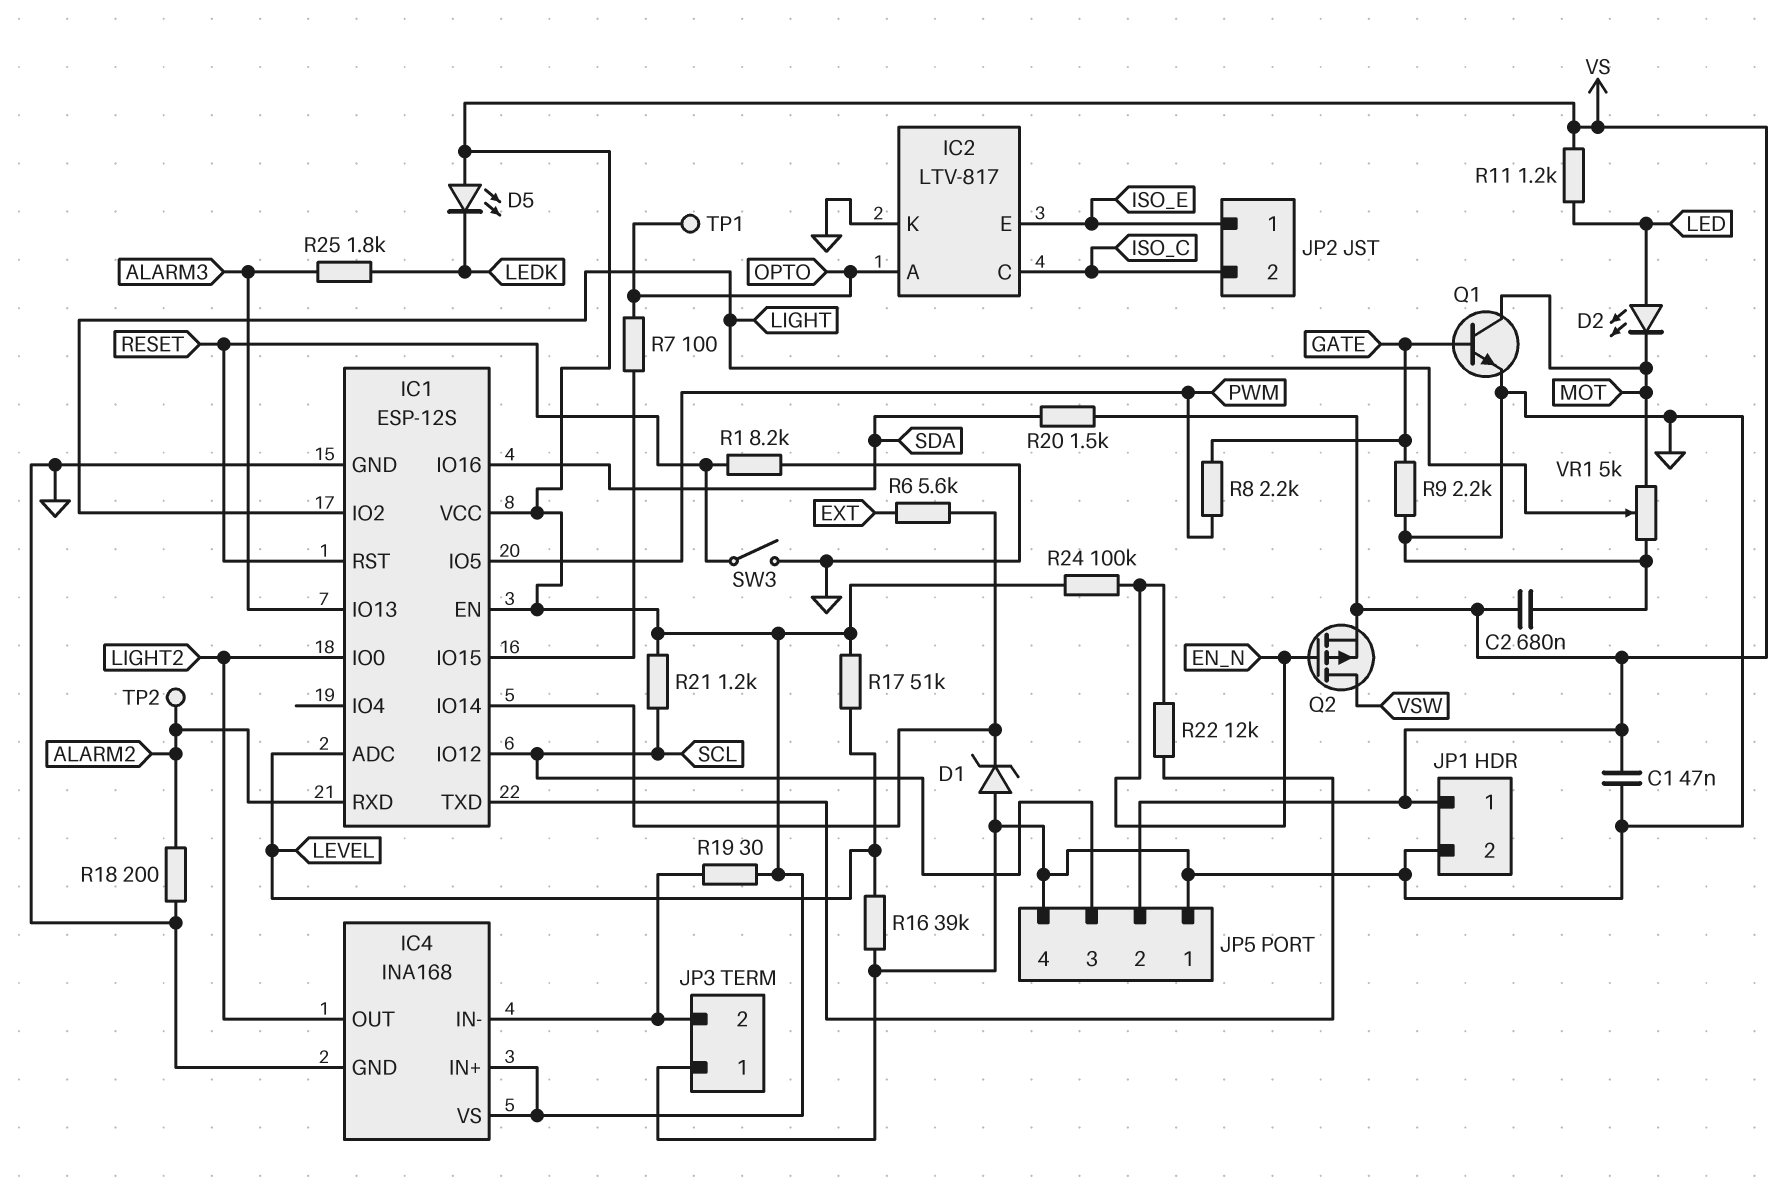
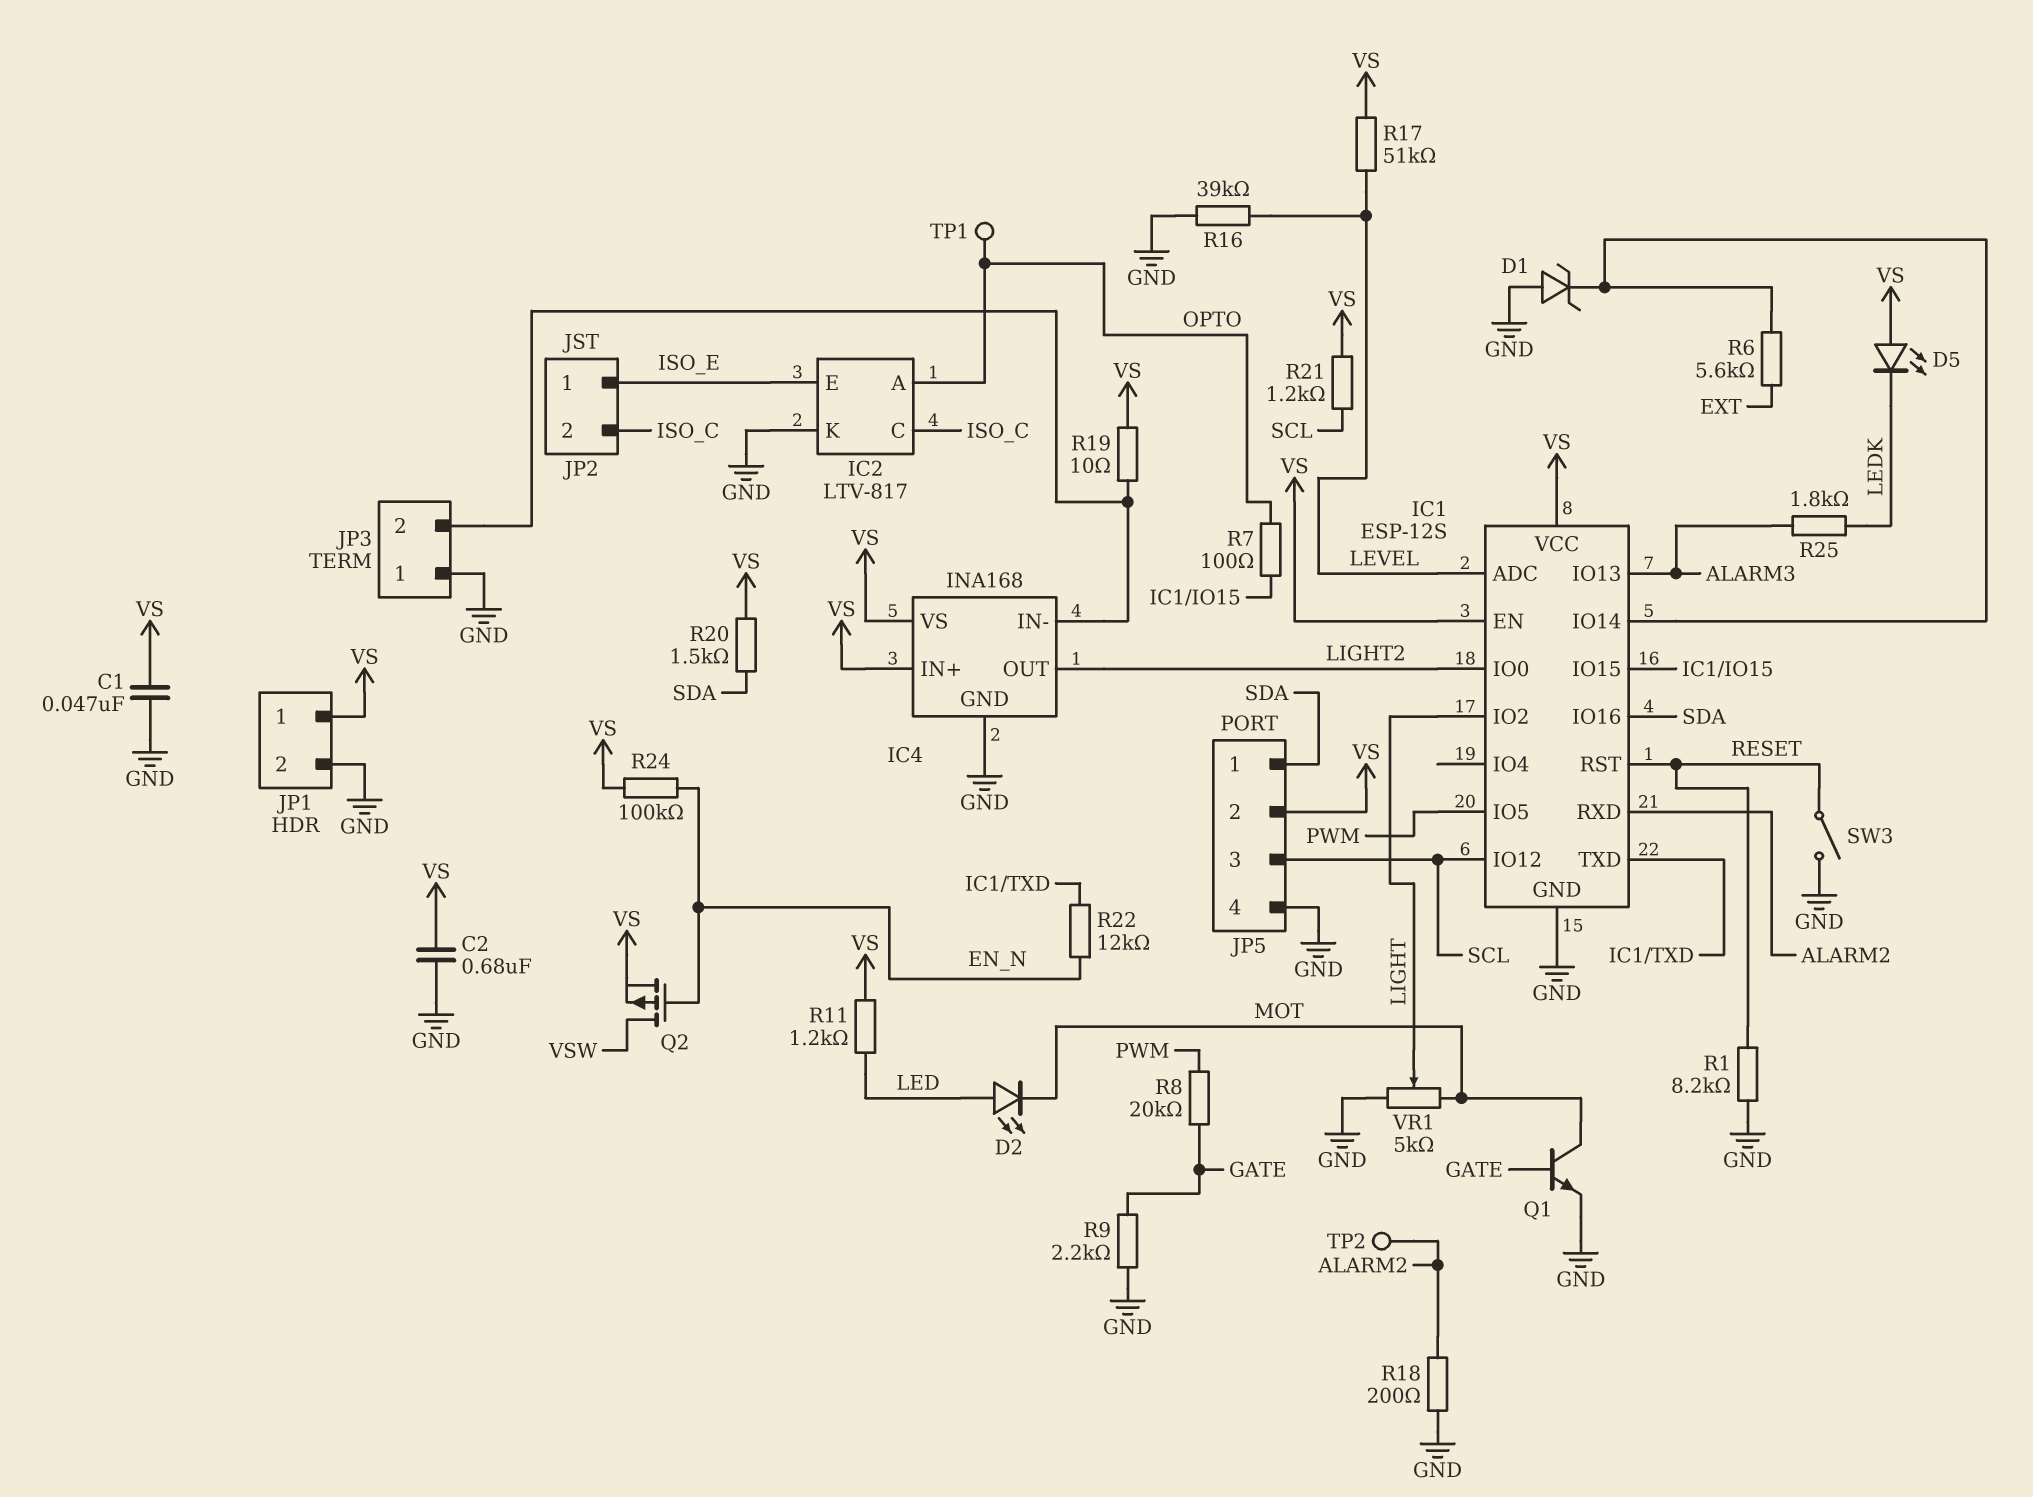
JP5 pin 1: GND -> SDA
R8: 2.2k (GATE, PWM) -> 20k (GATE, PWM)
R19: 30 (IC4/IN-, VS) -> 10 (IC4/IN-, VS)

